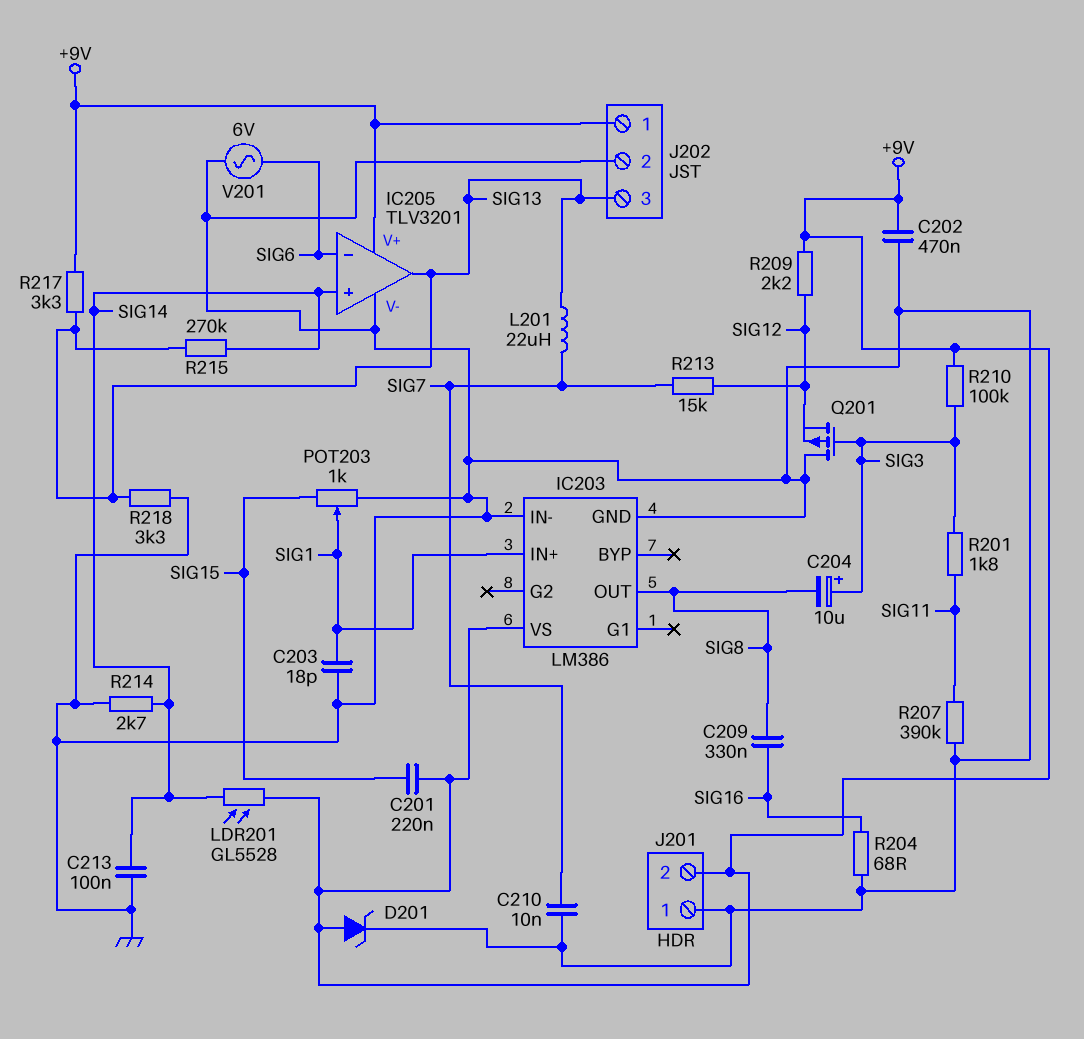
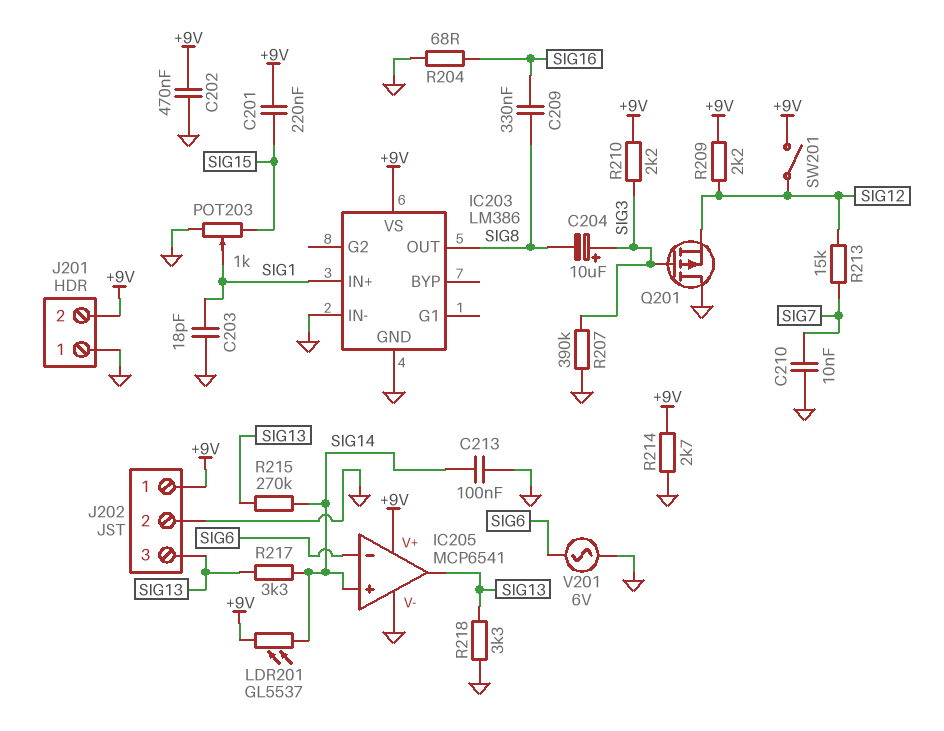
D201: zener (A +9V, K GND) -> none
IC205: TLV3201 -> MCP6541
L201: 22uH (SIG7, SIG13) -> none
LDR201: GL5528 (+9V, SIG14) -> GL5537 (+9V, SIG14)
R201: 1.8k (SIG3, SIG11) -> none
R207: 390k (GND, SIG11) -> 390k (GND, SIG3)
R210: 100k (+9V, SIG3) -> 2.2k (+9V, SIG3)
R214: 2.7k (GND, SIG14) -> 2.7k (+9V, GND)
R217: 3.3k (+9V, SIG13) -> 3.3k (SIG13, SIG14)
SW201: none -> switch (+9V, SIG12)

